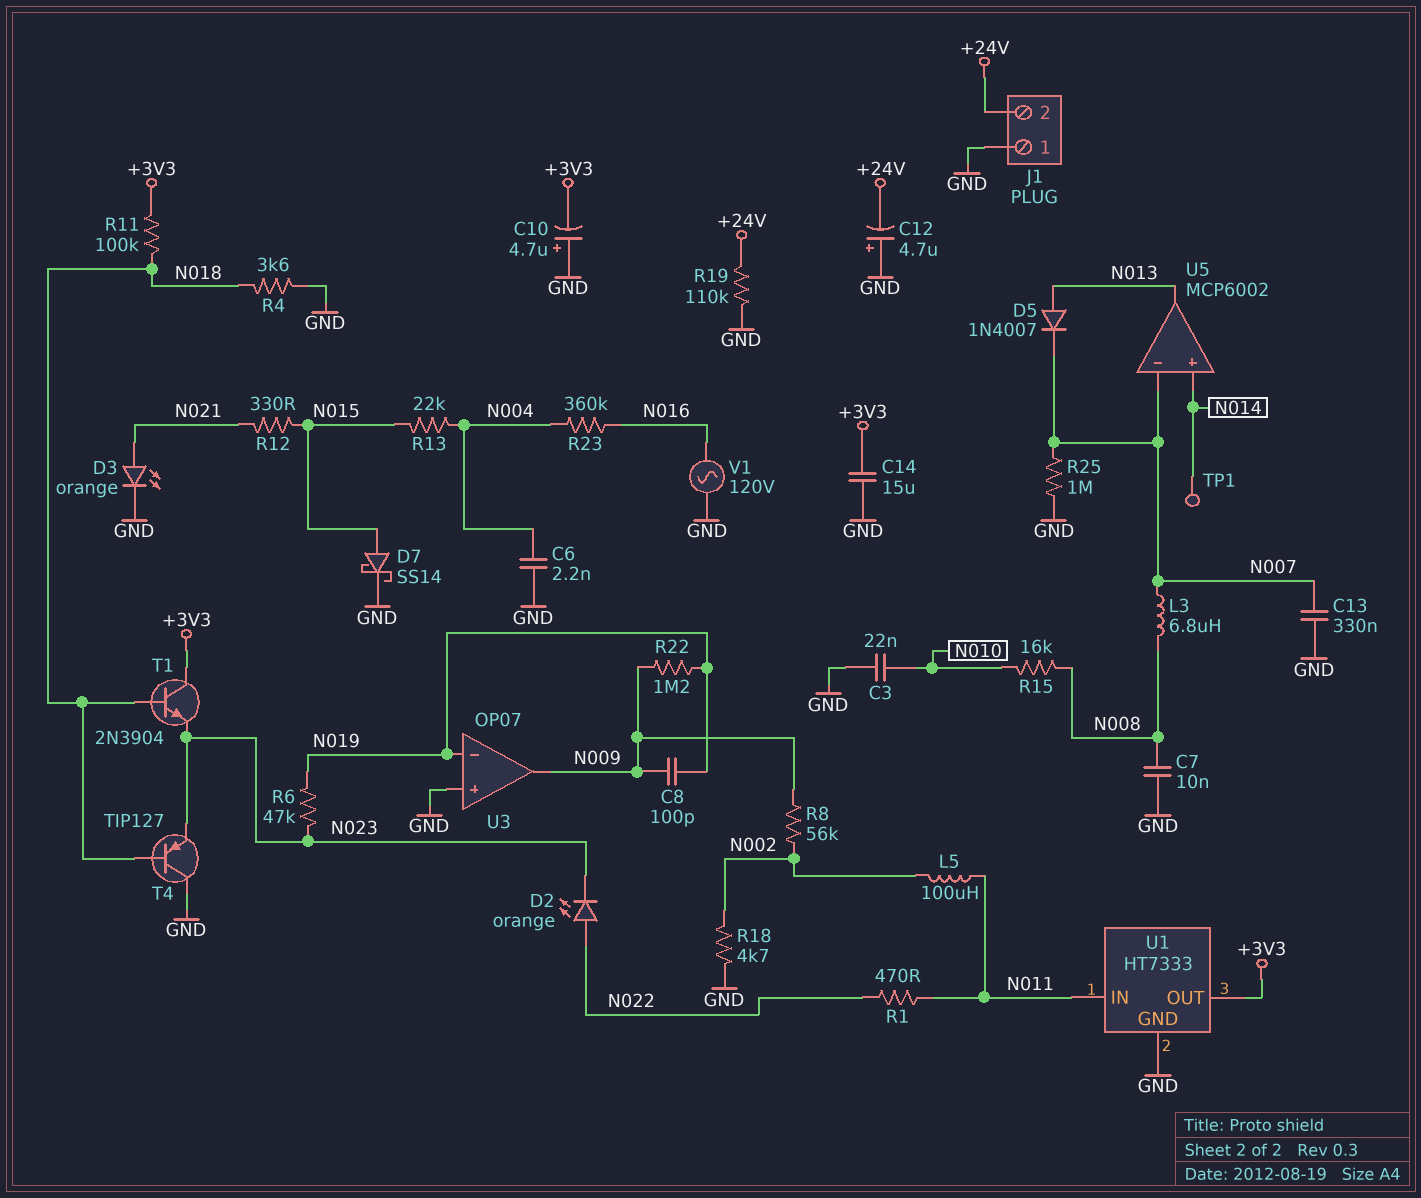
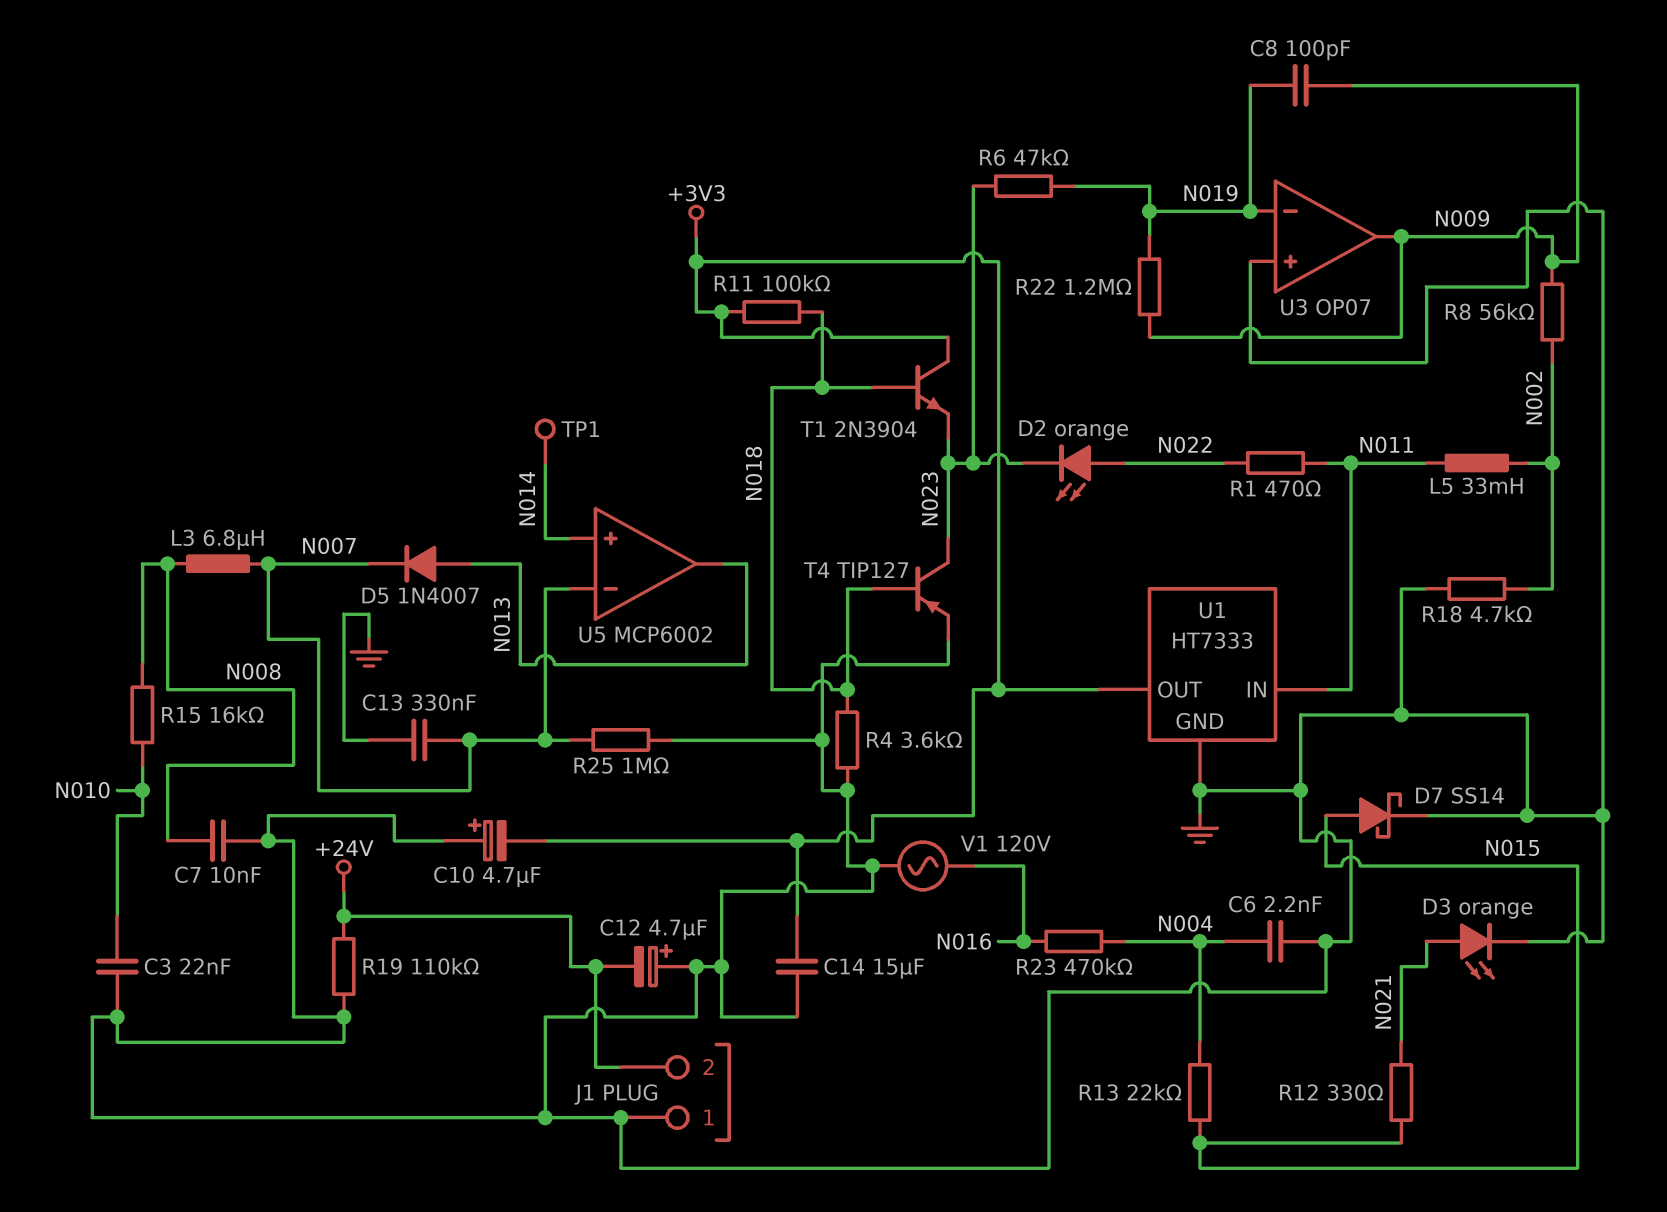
L5: 100uH (N002, N011) -> 33mH (N002, N011)
R23: 360k (N004, N016) -> 470k (N004, N016)
T4: PNP TIP127 (B N018, C GND, E N023) -> PNP TIP127 (B N018, C N023, E GND)

